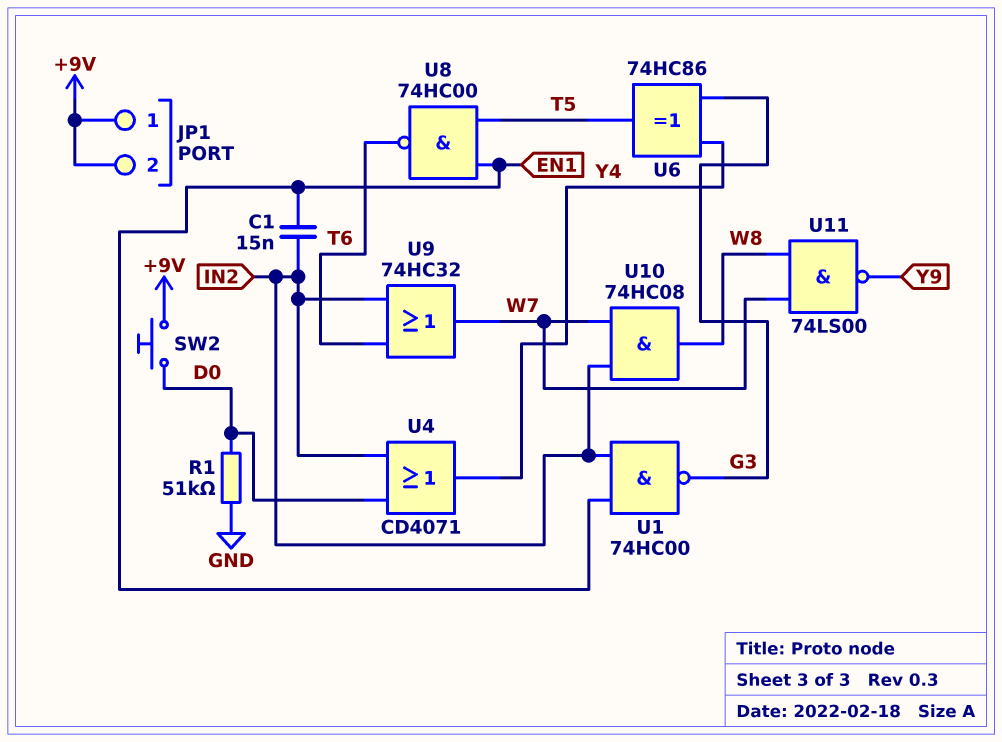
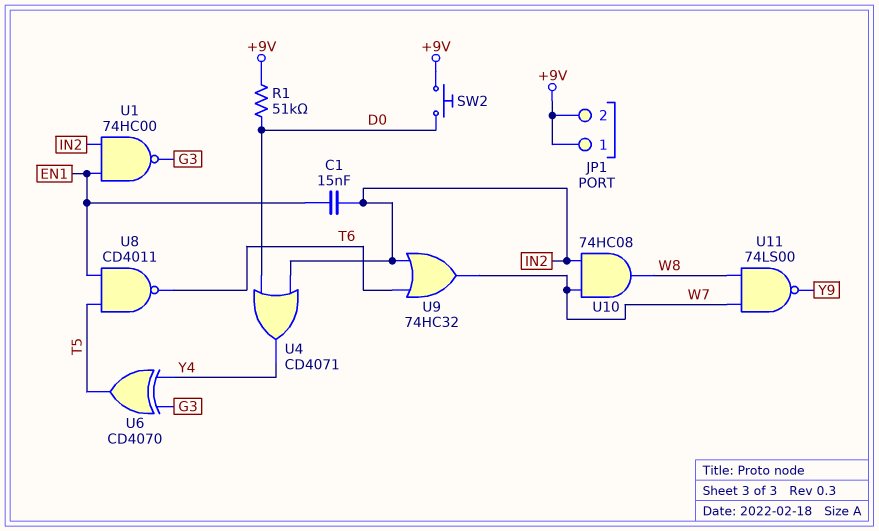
R1: 51k (D0, GND) -> 51k (+9V, D0)
U6: XOR 74HC86 (in G3, in Y4, out T5) -> XOR CD4070 (in G3, in Y4, out T5)
U8: NAND 74HC00 (in EN1, in T5, out T6) -> NAND CD4011 (in EN1, in T5, out T6)

